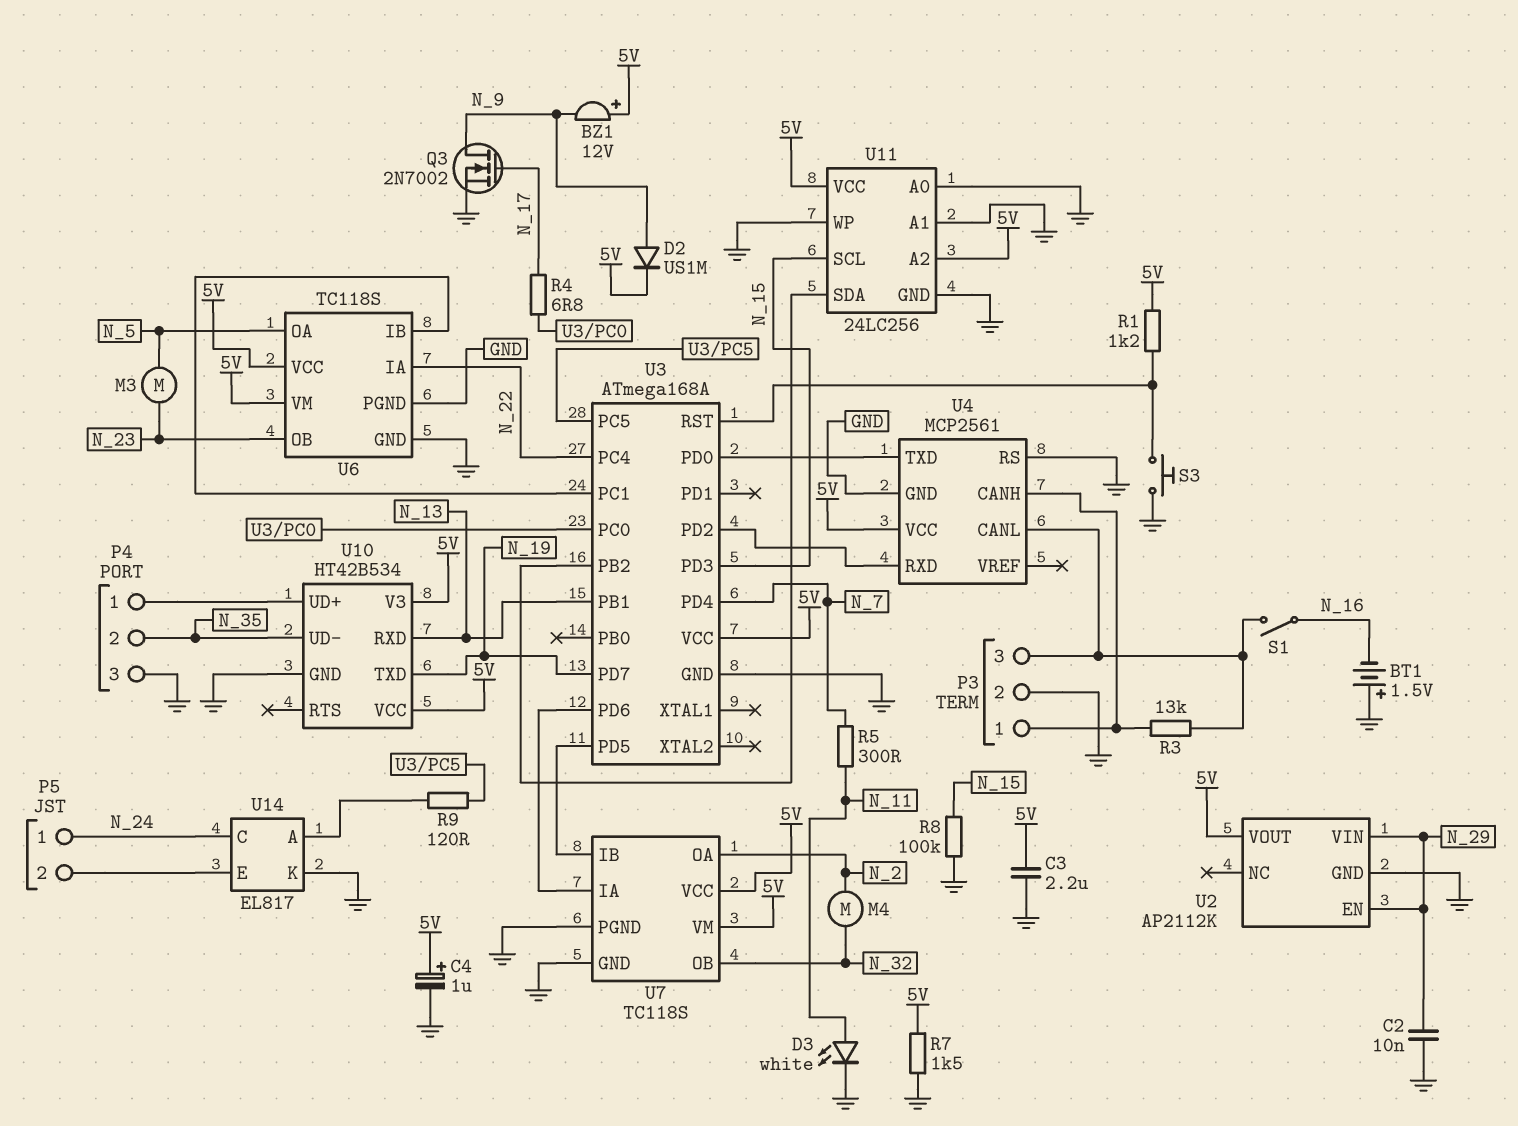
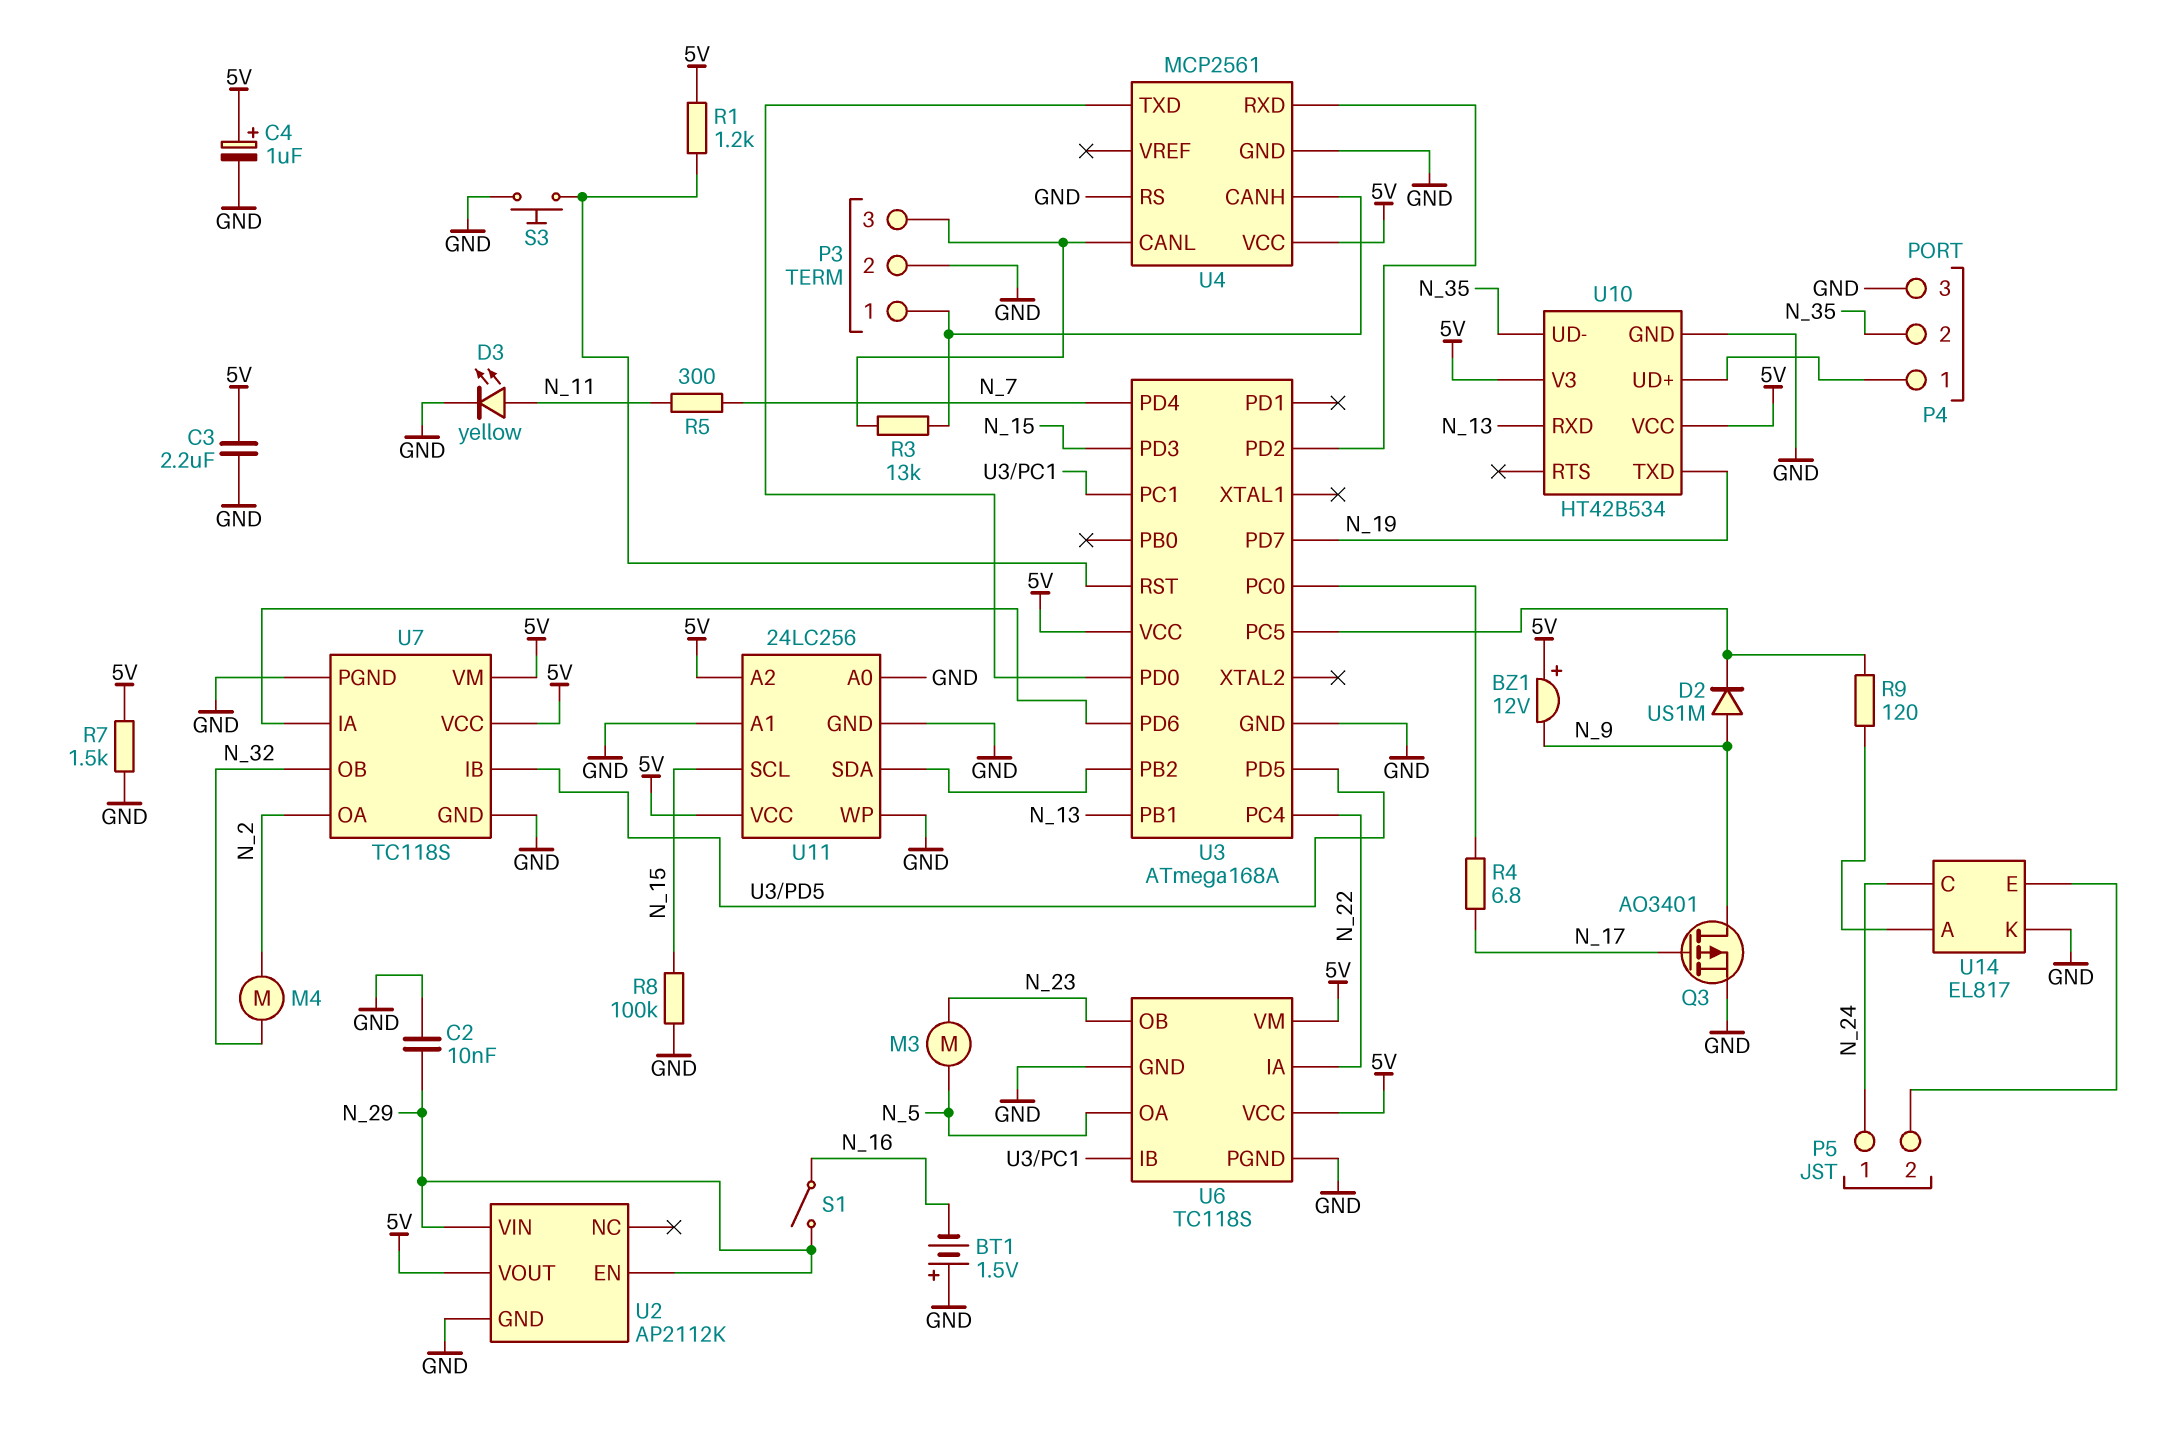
D2: diode US1M (A N_9, K 5V) -> diode US1M (A N_9, K U3/PC5)
D3: LED white (A N_11, K GND) -> LED yellow (A N_11, K GND)
Q3: NMOS 2N7002 (G N_17, D N_9, S GND) -> PMOS AO3401 (G N_17, D N_9, S GND)
S1: switch (N_16, P3/3) -> switch (N_16, N_29)

